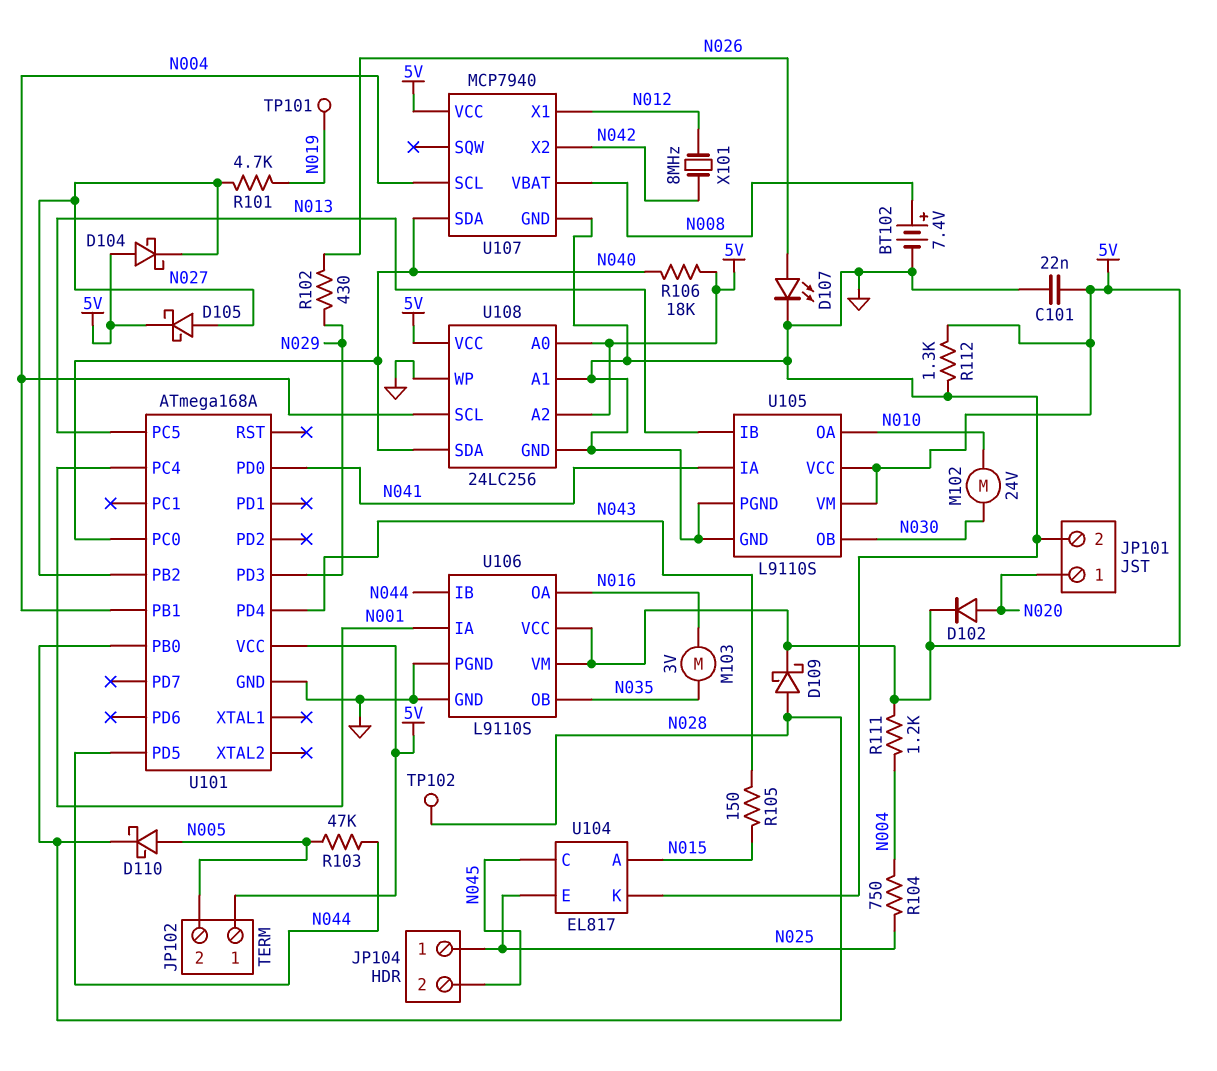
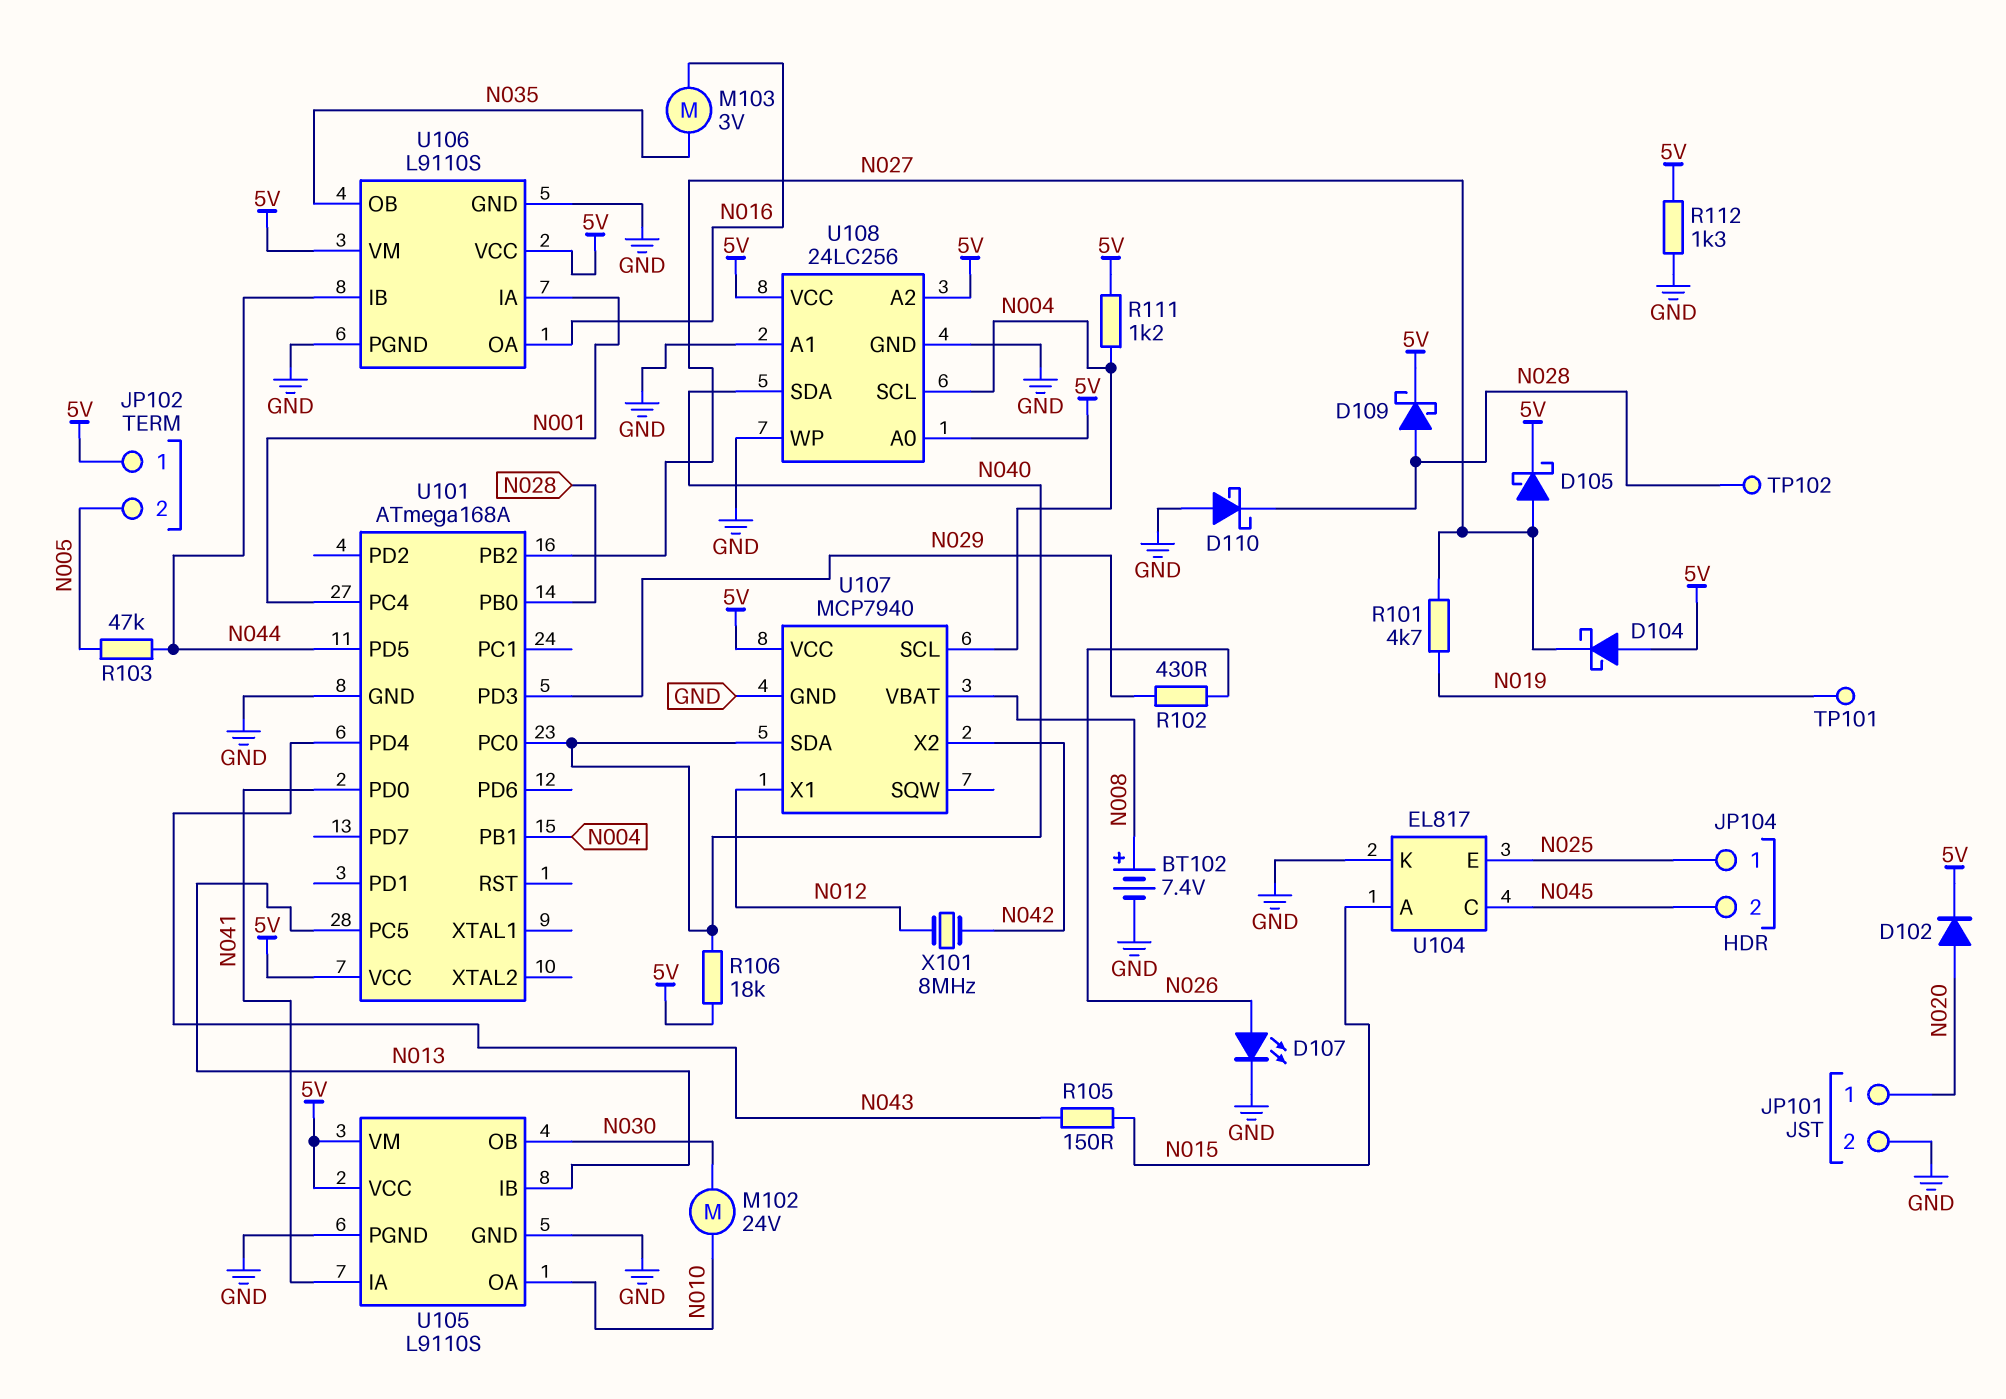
C101: 22nF (5V, GND) -> none
D110: schottky (A N005, K N028) -> schottky (A GND, K N028)
R104: 750 (N004, N025) -> none

